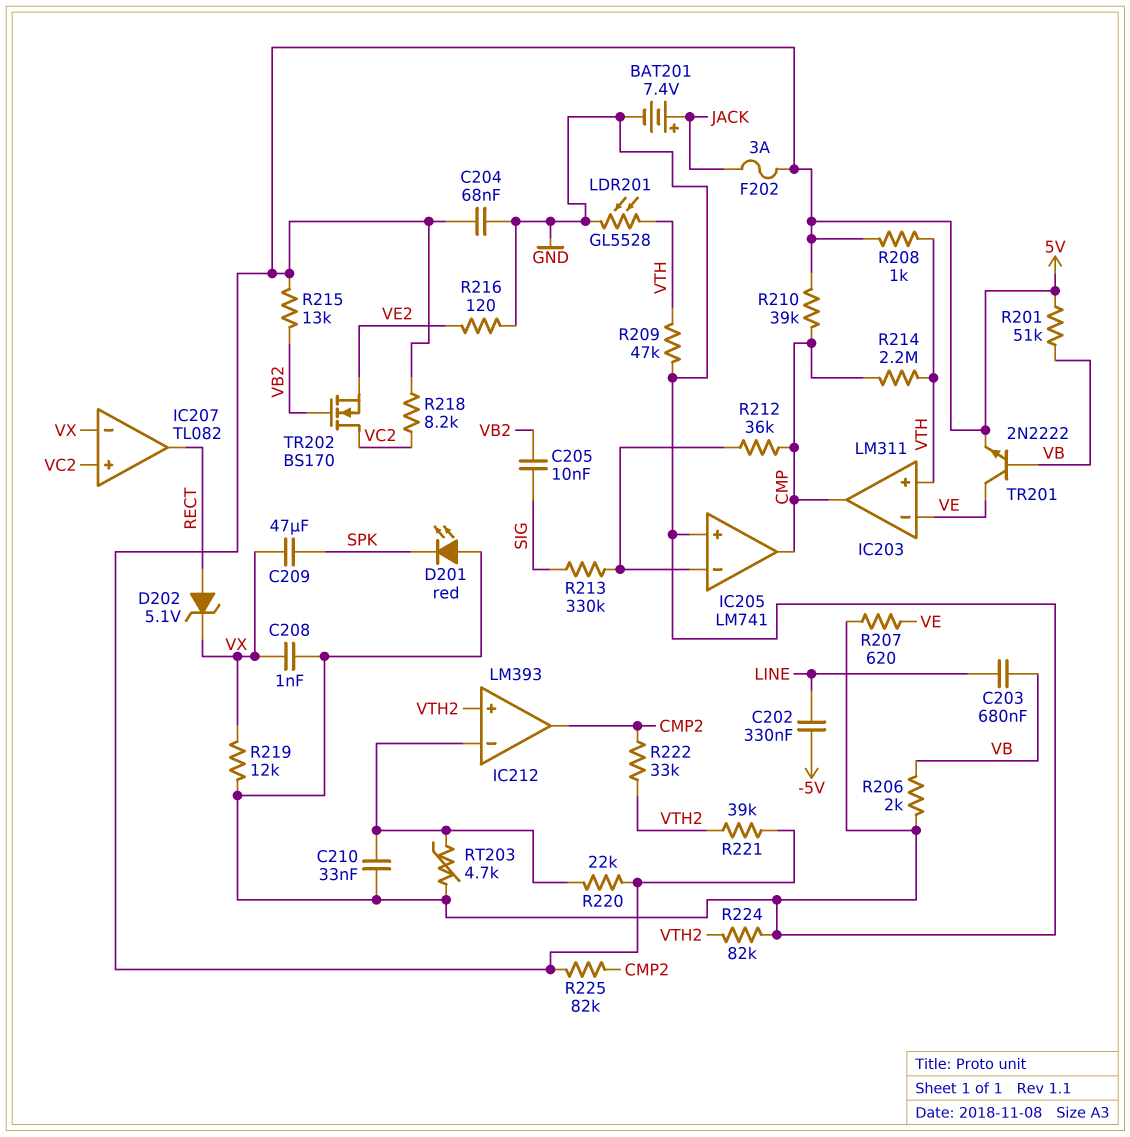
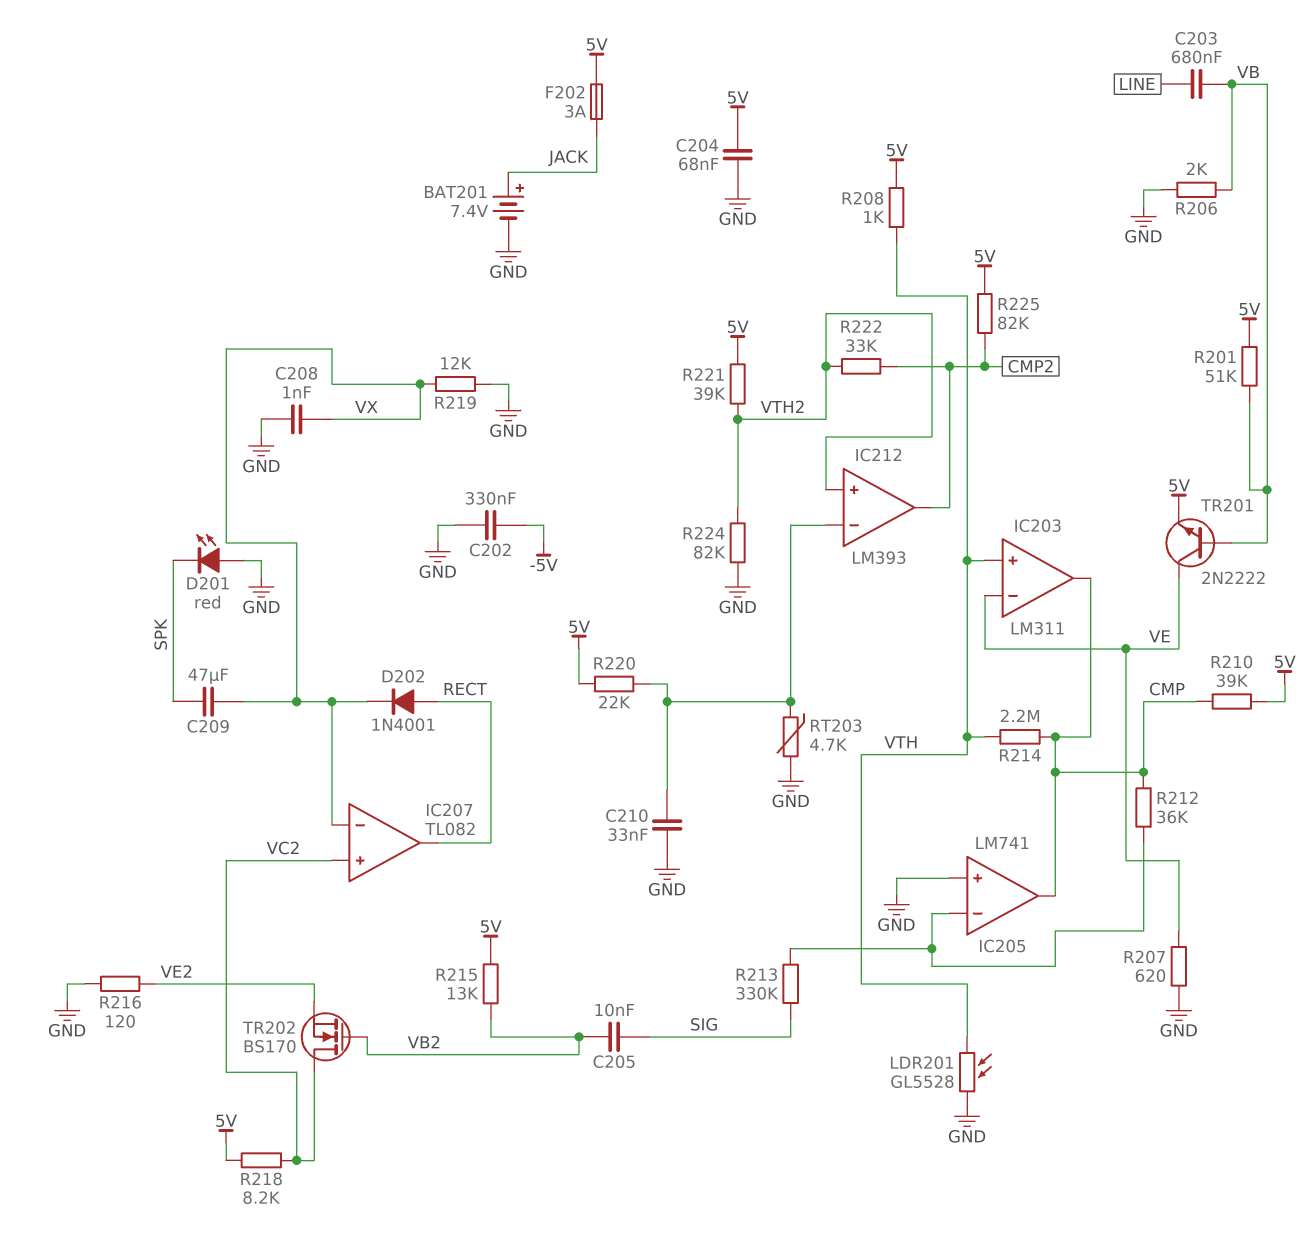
C202: 330nF (-5V, LINE) -> 330nF (-5V, GND)
D202: zener 5.1V (A RECT, K VX) -> diode 1N4001 (A RECT, K VX)
R209: 47k (GND, VTH) -> none

